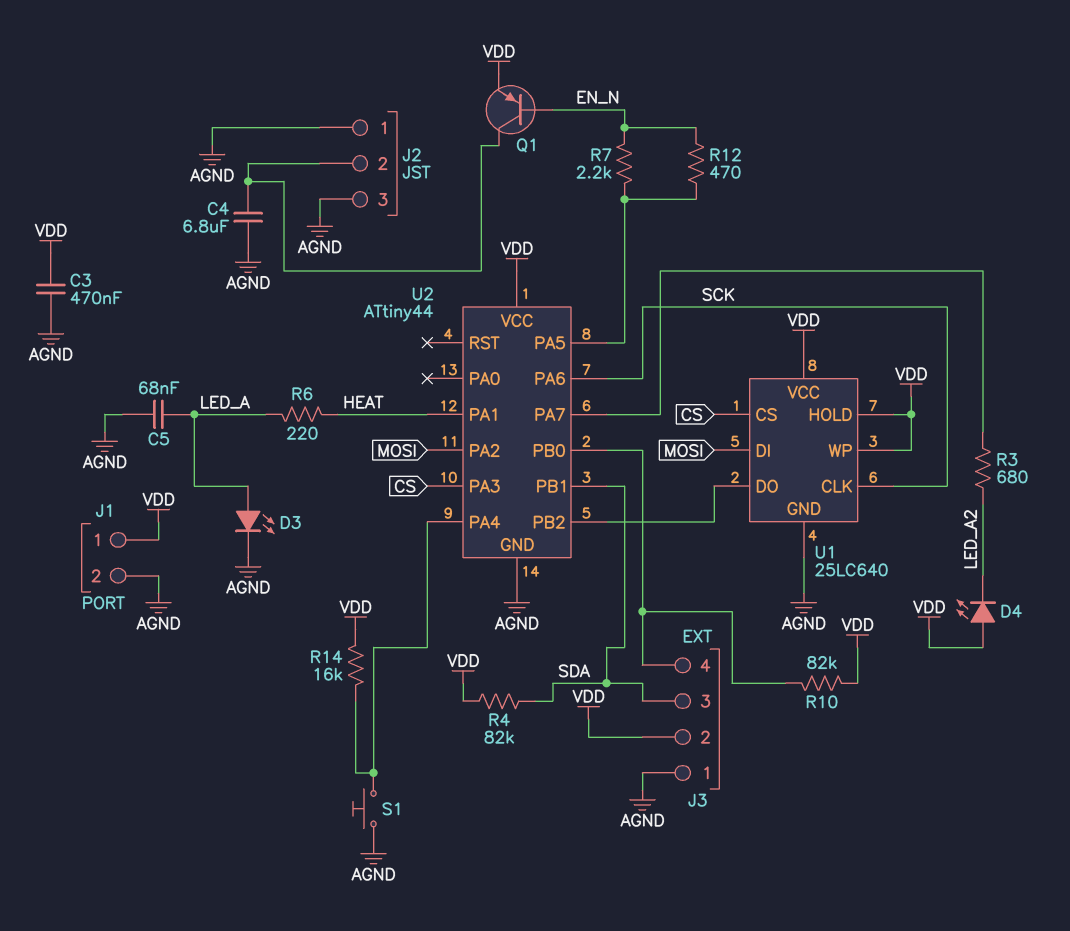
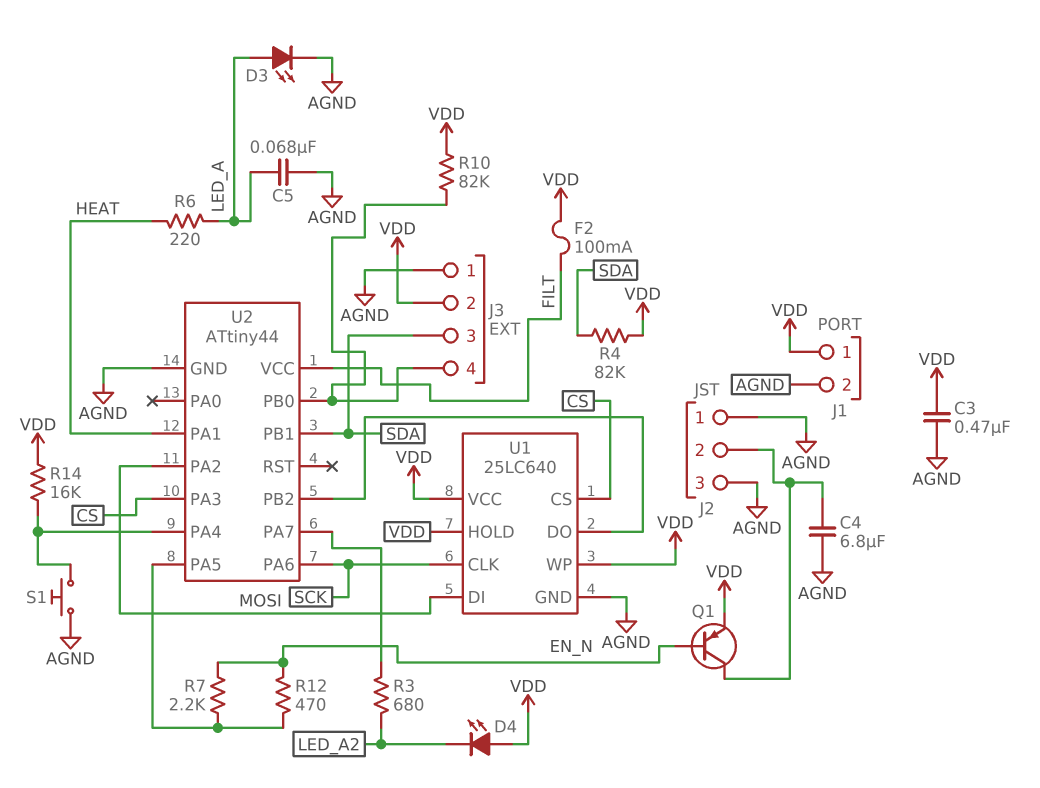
F2: none -> 100mA (FILT, VDD)
U2 pin VCC: VDD -> FILT

